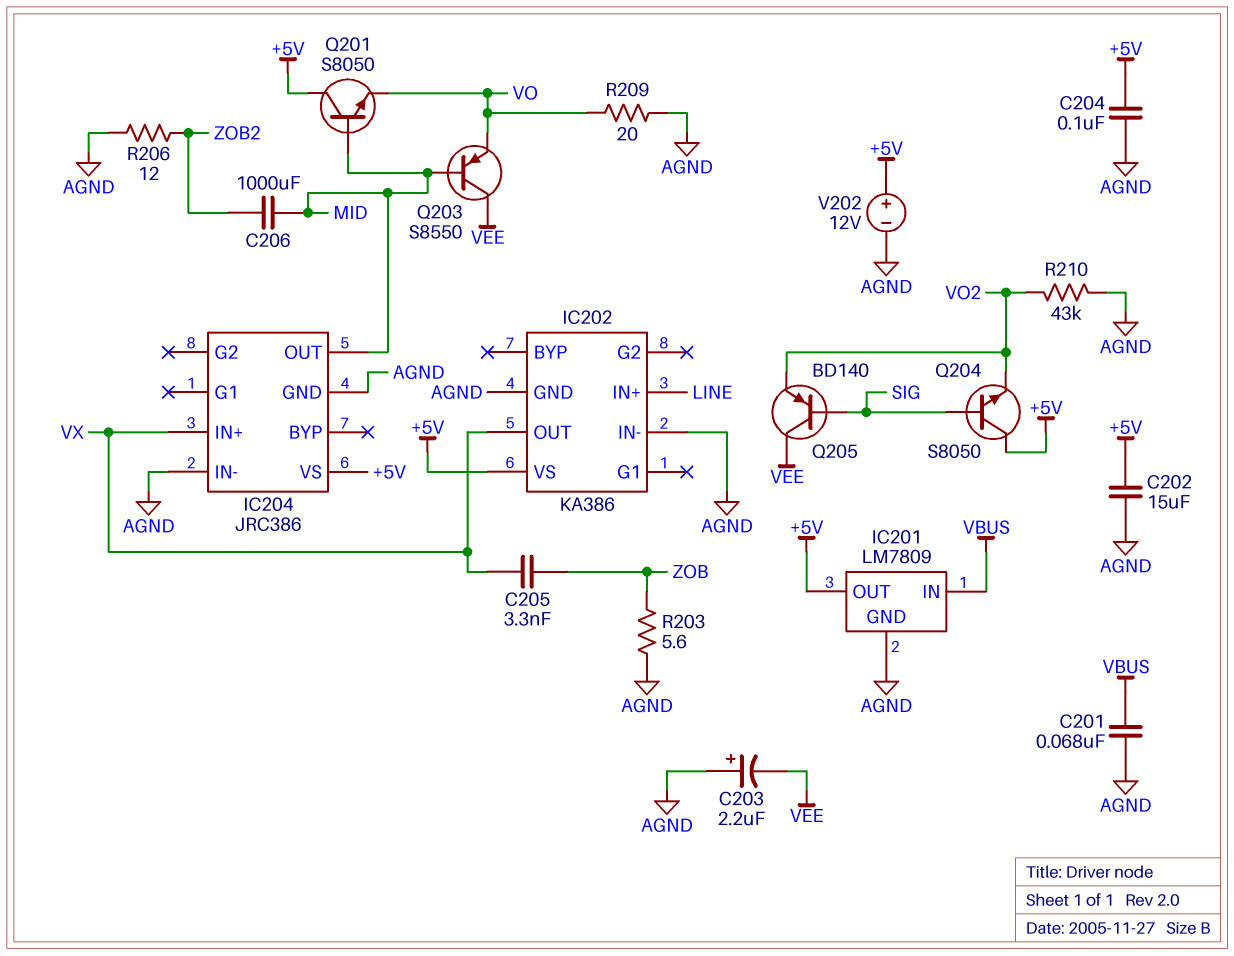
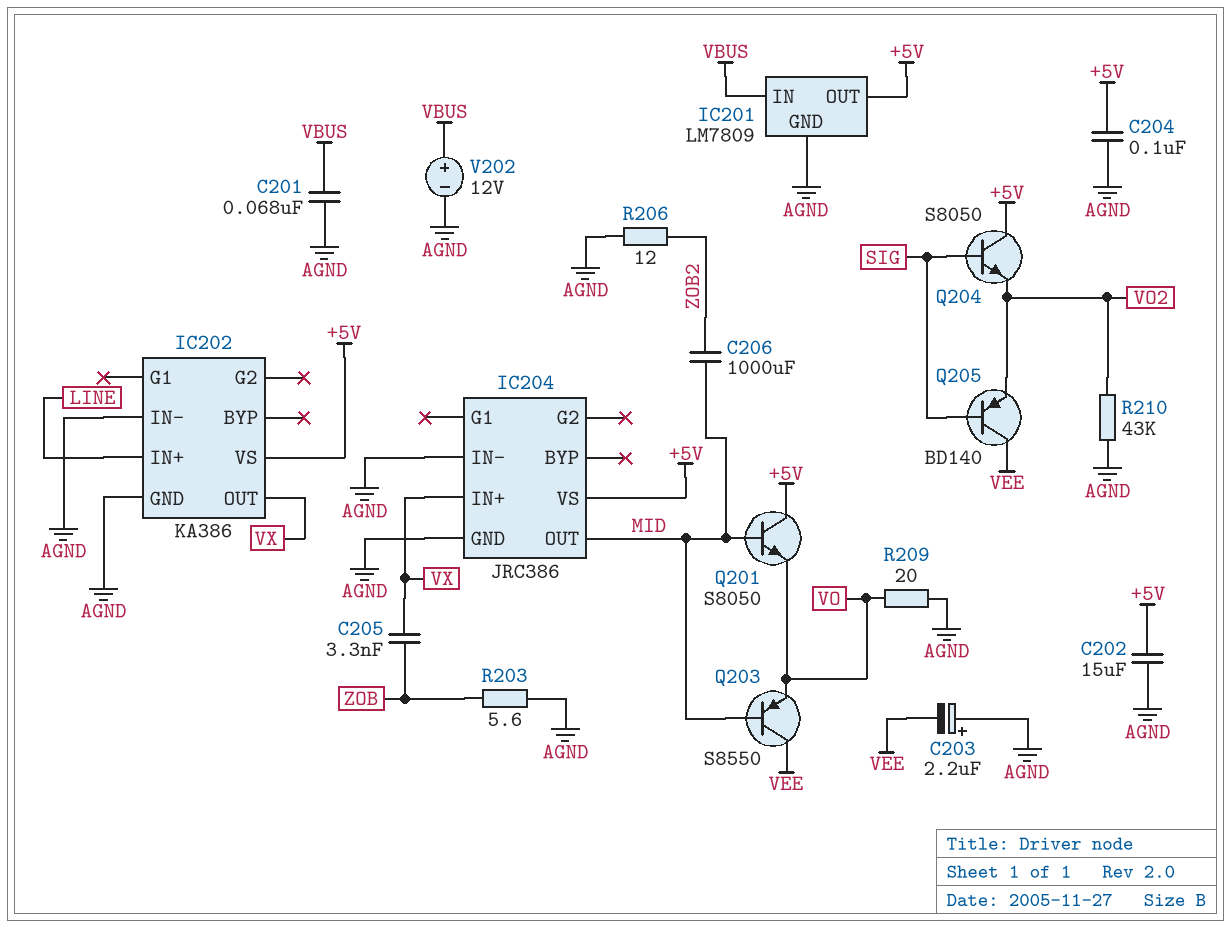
V202: 12V (plus +5V, minus AGND) -> 12V (plus VBUS, minus AGND)

